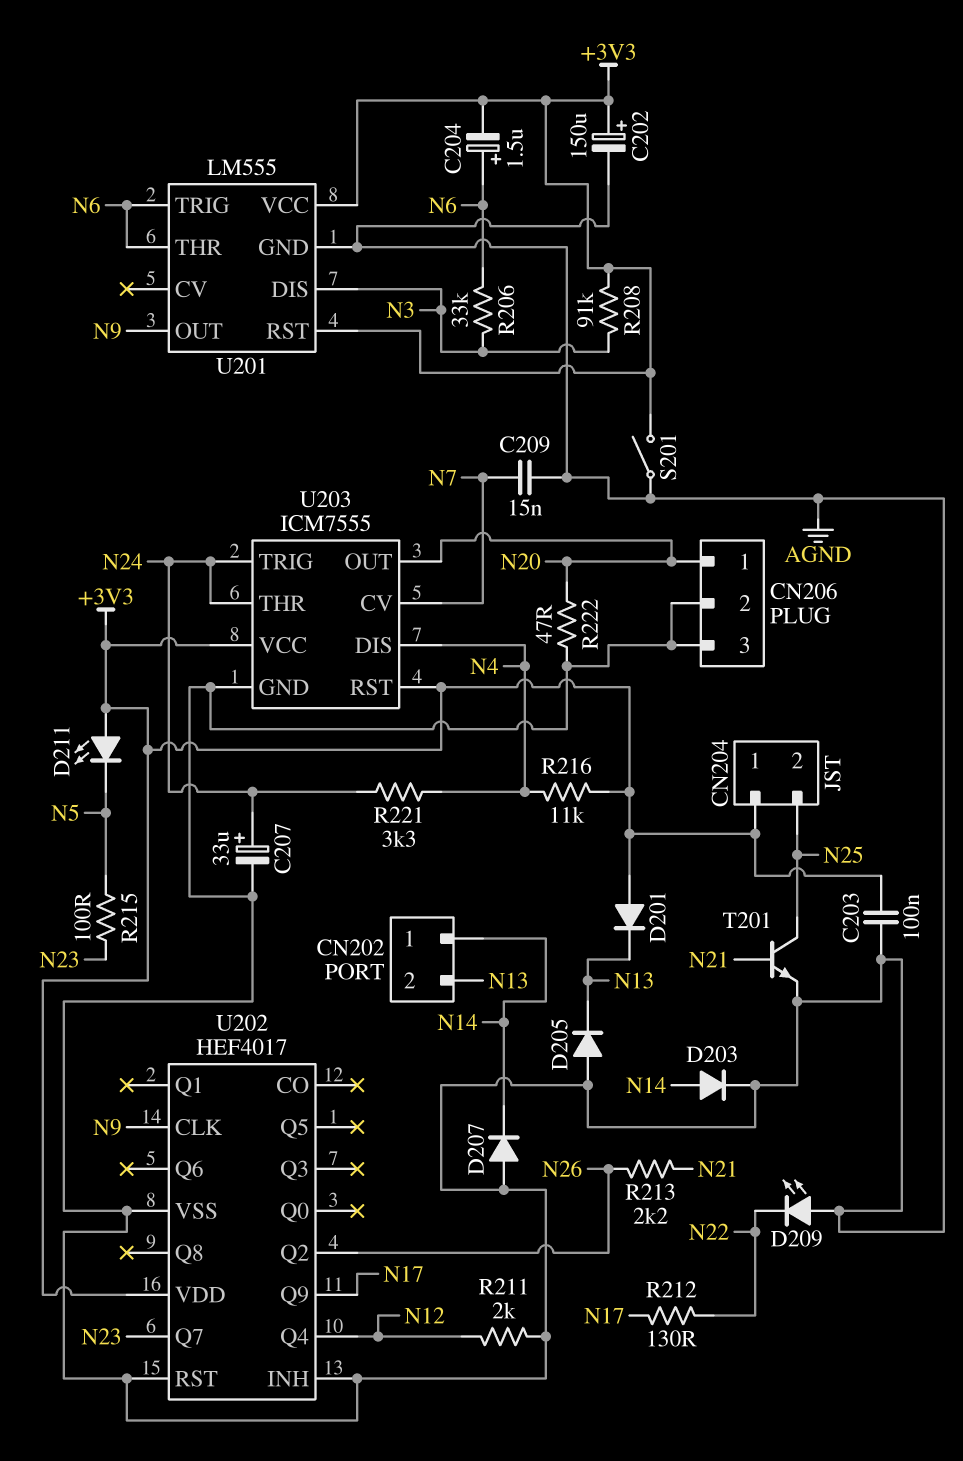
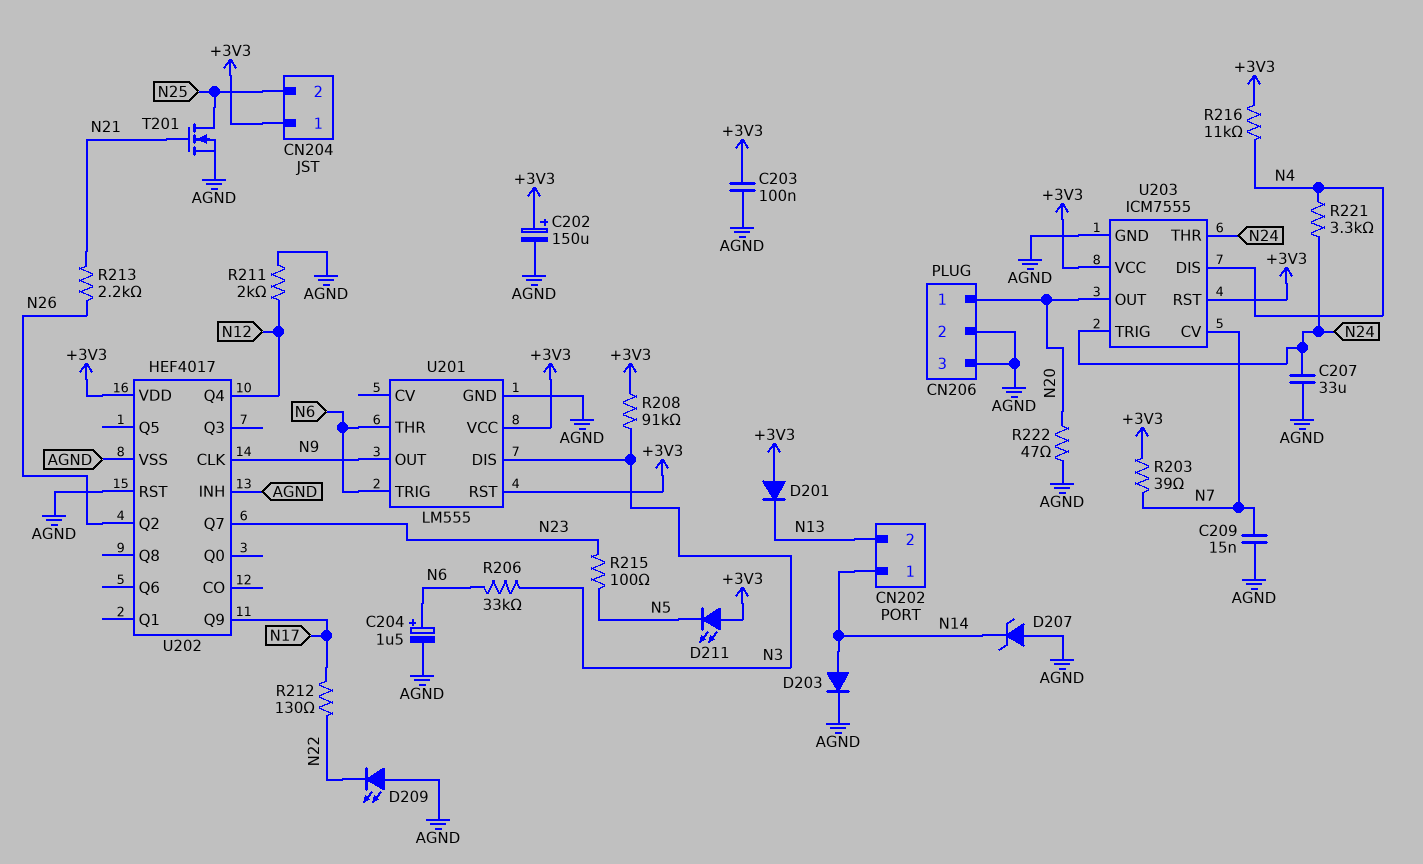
C204: 1.5uF (plus N6, minus +3V3) -> 1.5uF (plus N6, minus AGND)
C207: 33uF (plus N24, minus AGND) -> 33uF (AGND, N24)
D205: diode (A AGND, K N13) -> none
D207: diode (A AGND, K N14) -> zener (A AGND, K N14)
R203: none -> 39 (+3V3, N7)
S201: switch (+3V3, AGND) -> none
T201: NPN (B N21, C N25, E AGND) -> NMOS (G N21, D N25, S AGND)

